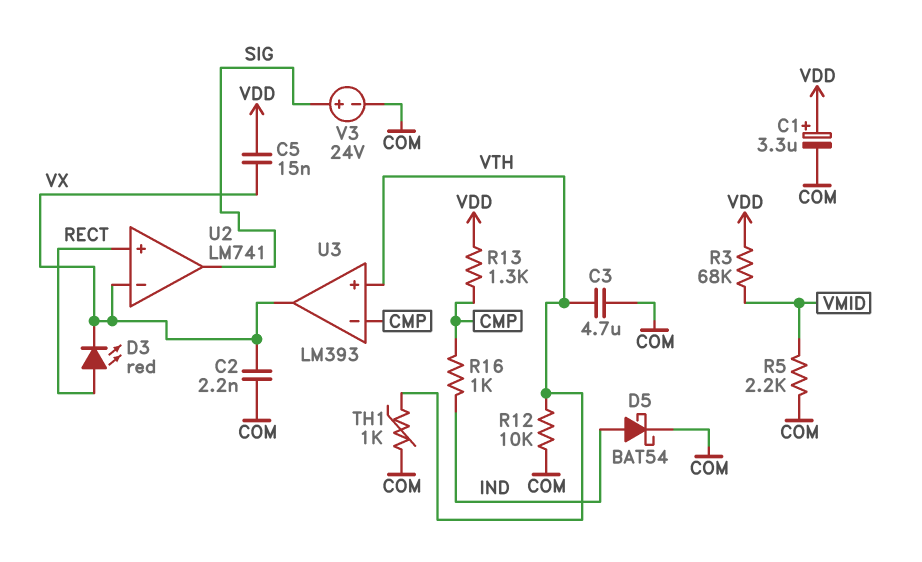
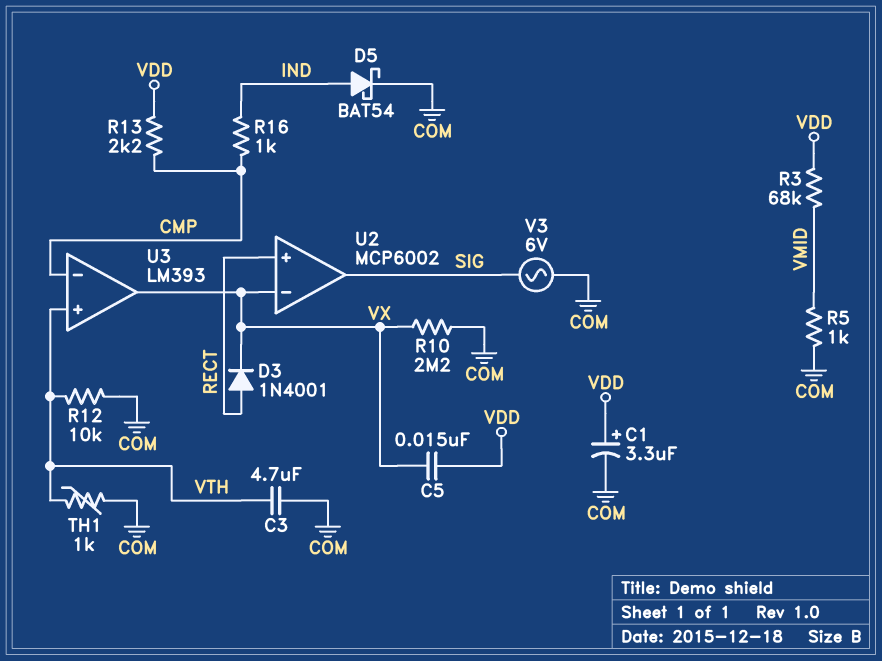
C2: 2.2nF (COM, VX) -> none
D3: LED red (A RECT, K VX) -> diode 1N4001 (A RECT, K VX)
R5: 2.2k (COM, VMID) -> 1k (COM, VMID)
R10: none -> 2.2M (COM, VX)
R13: 1.3k (CMP, VDD) -> 2.2k (CMP, VDD)
U2: LM741 -> MCP6002
V3: 24V (plus SIG, minus COM) -> AC 6V (COM, SIG)

